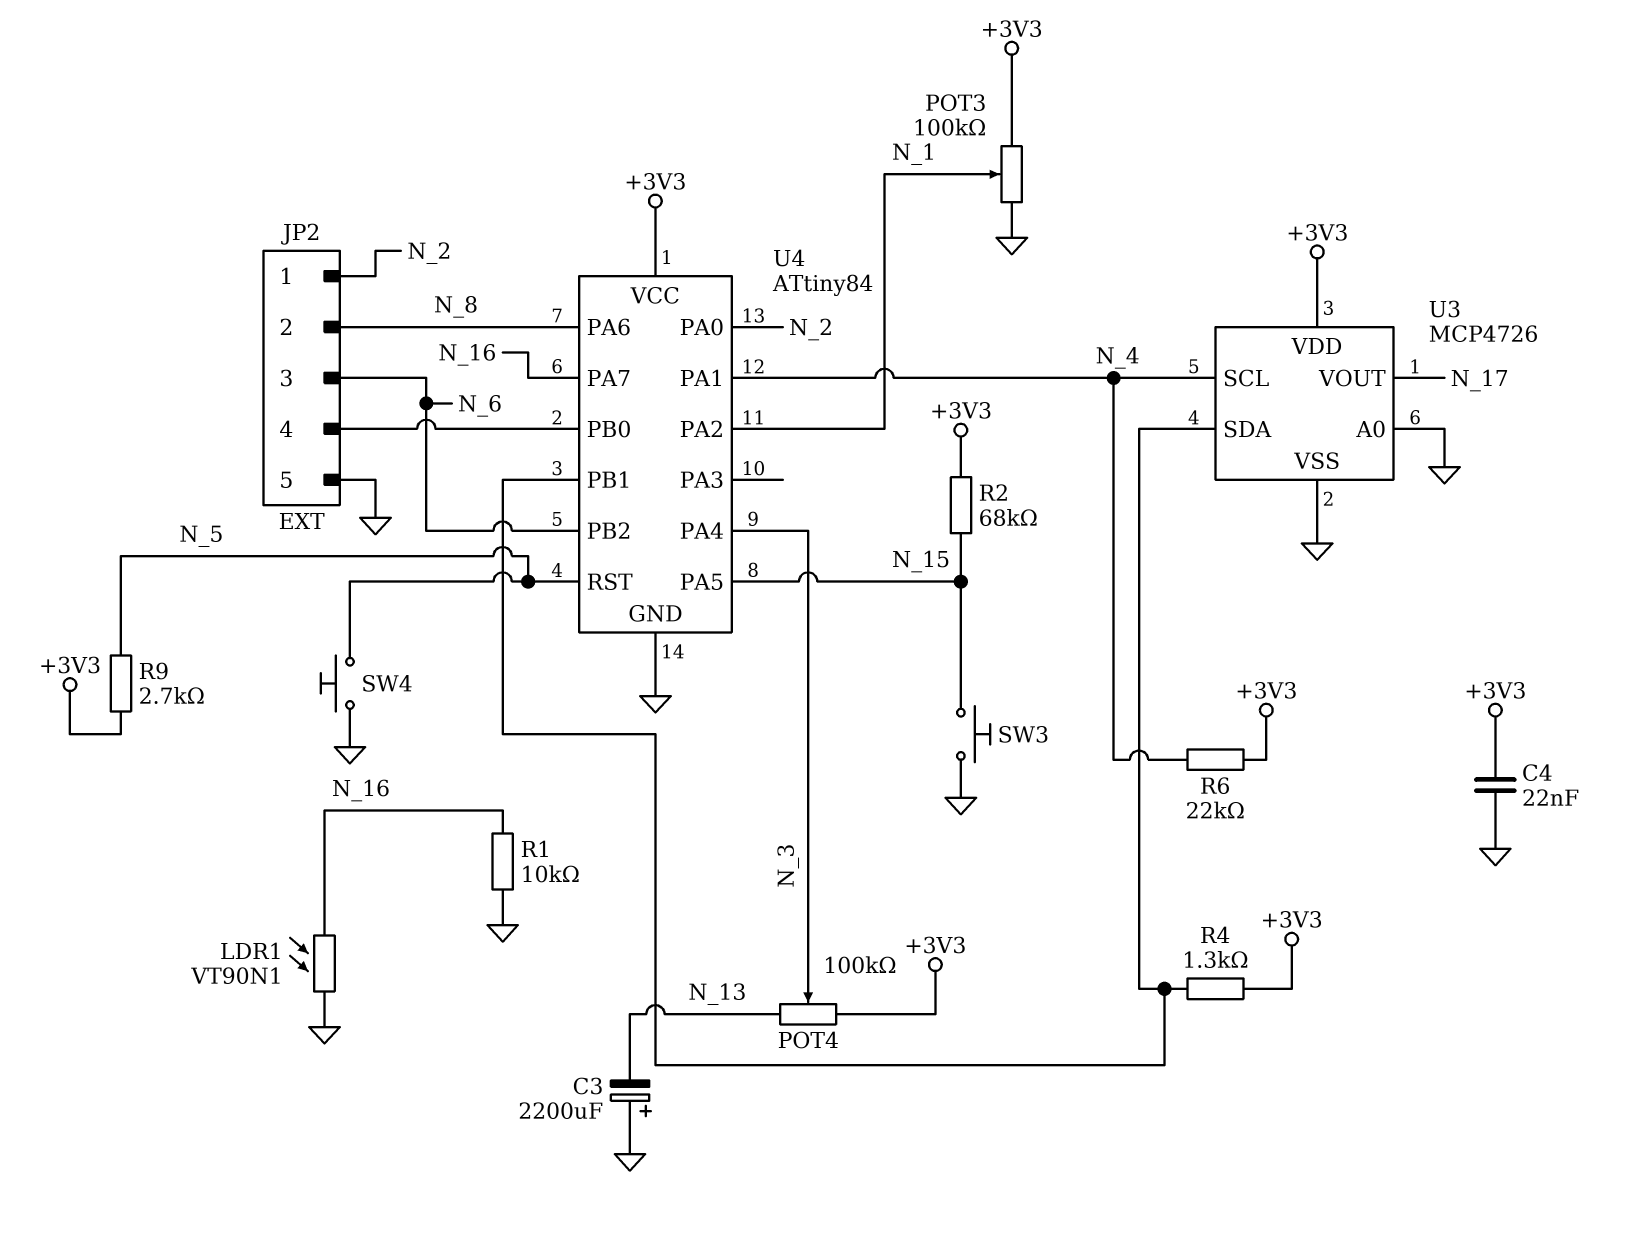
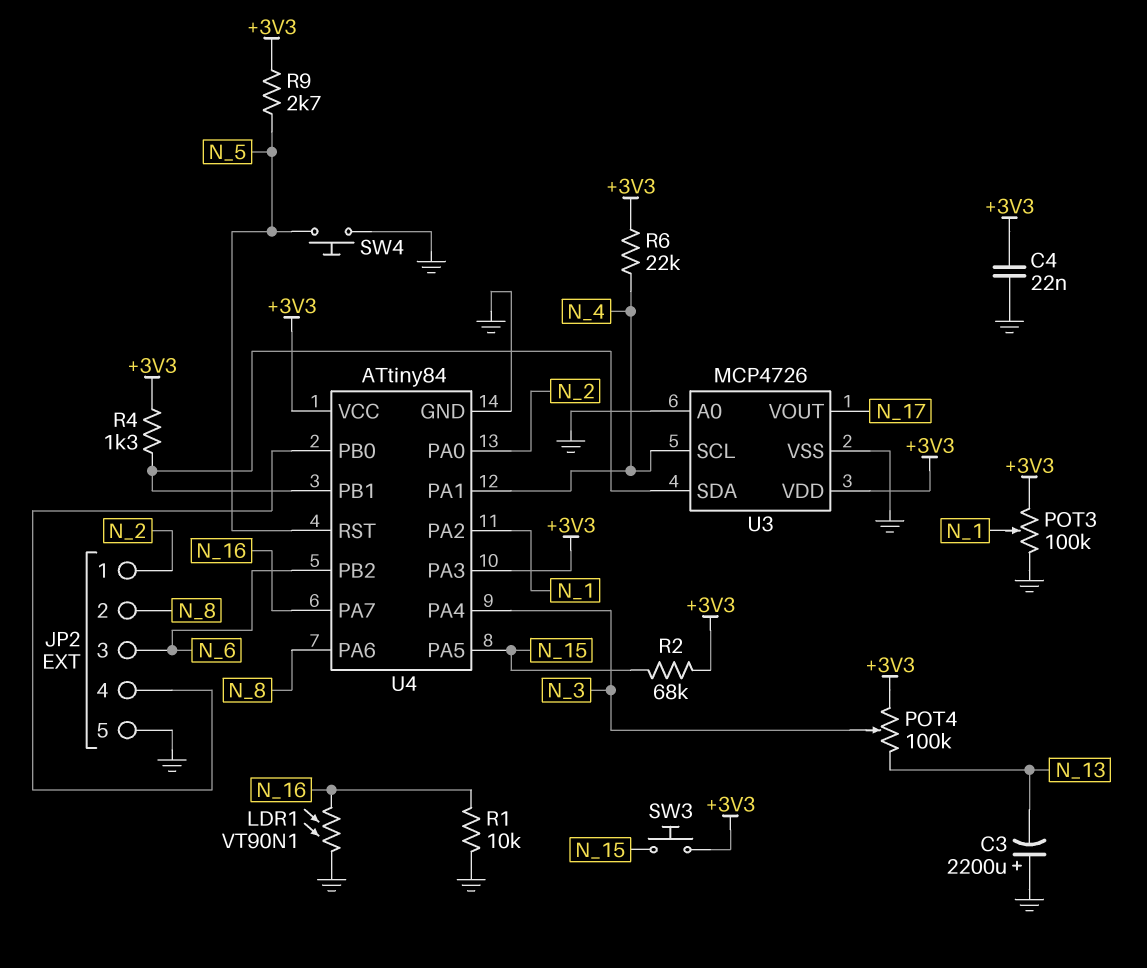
SW3: button (GND, N_15) -> button (+3V3, N_15)
U4 pin PA3: none -> +3V3

